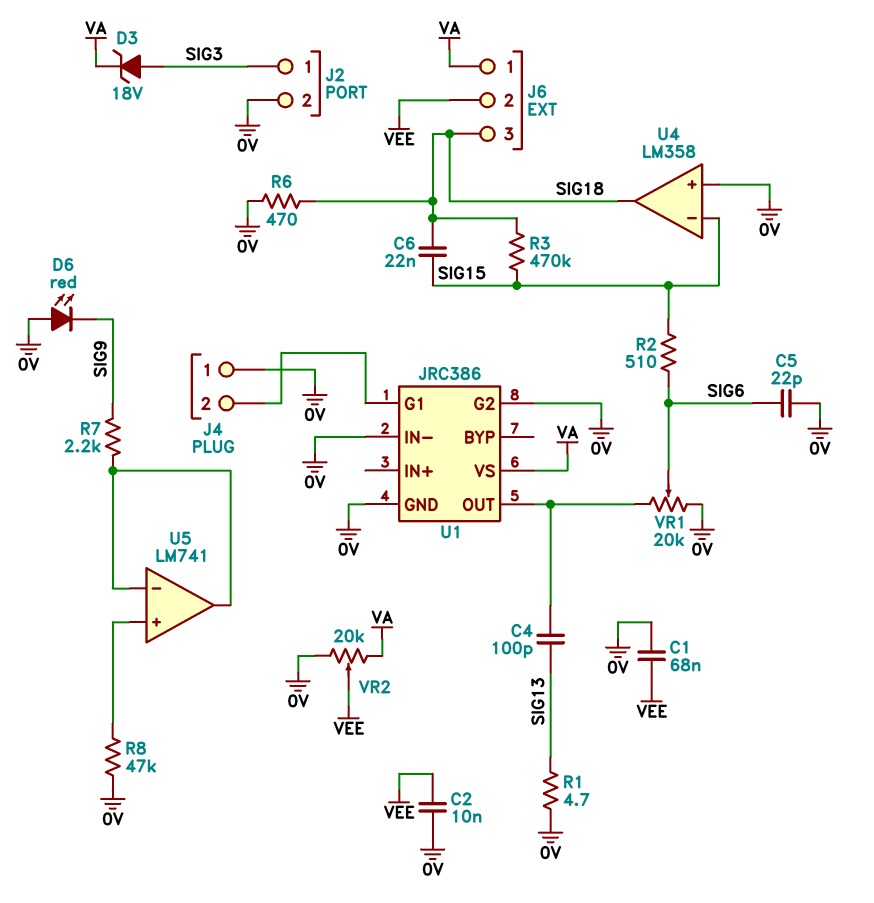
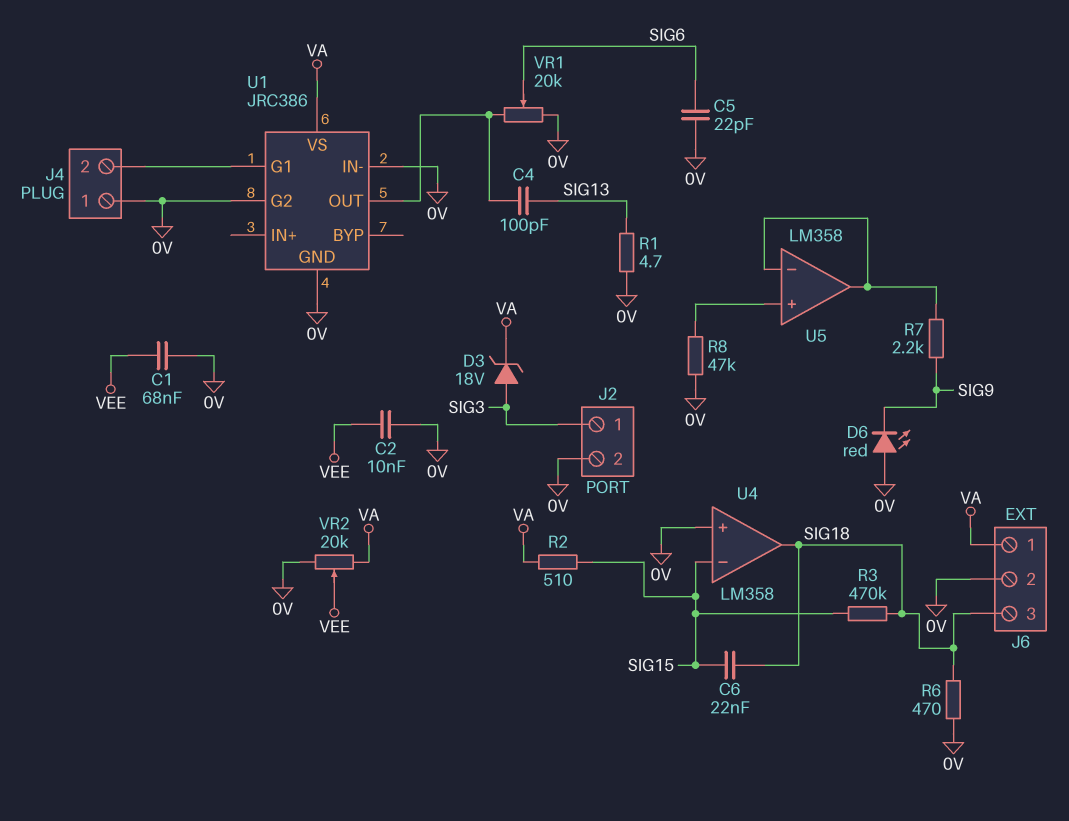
J6 pin 2: VEE -> 0V
R2: 510 (SIG6, SIG15) -> 510 (SIG15, VA)
U5: LM741 -> LM358

